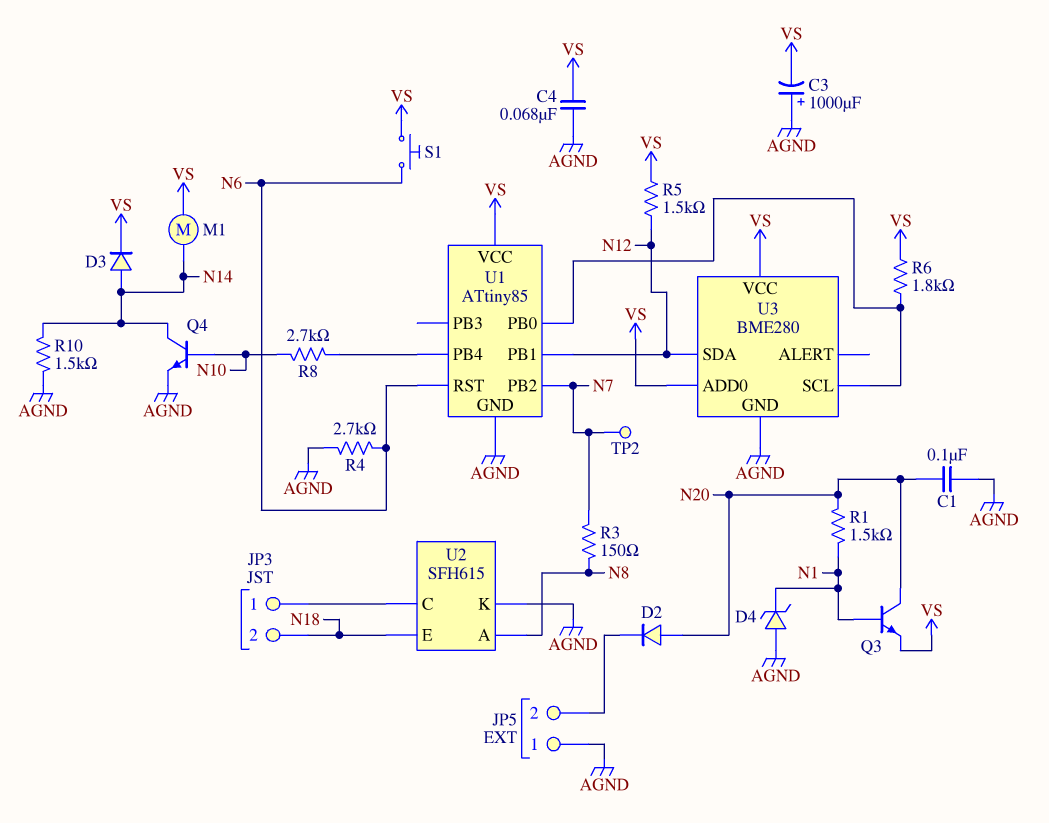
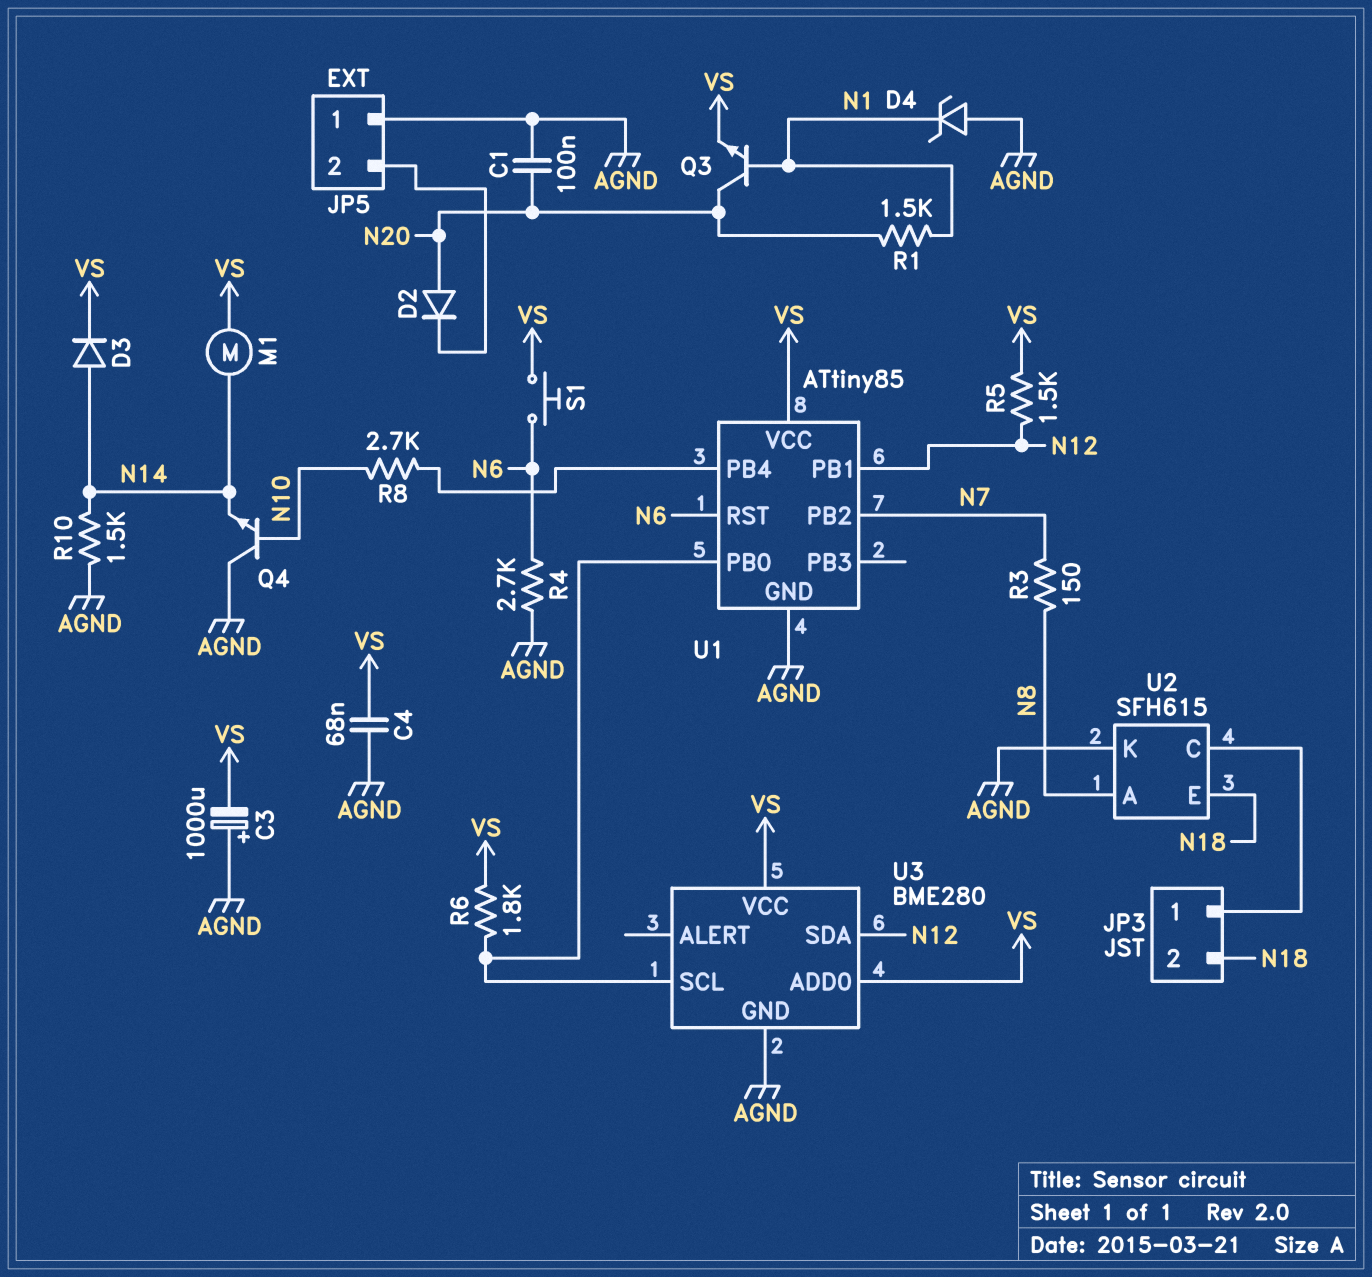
Q4: NPN (B N10, C N14, E AGND) -> NPN (B N10, C AGND, E N14)
TP2: test point (N7) -> none

